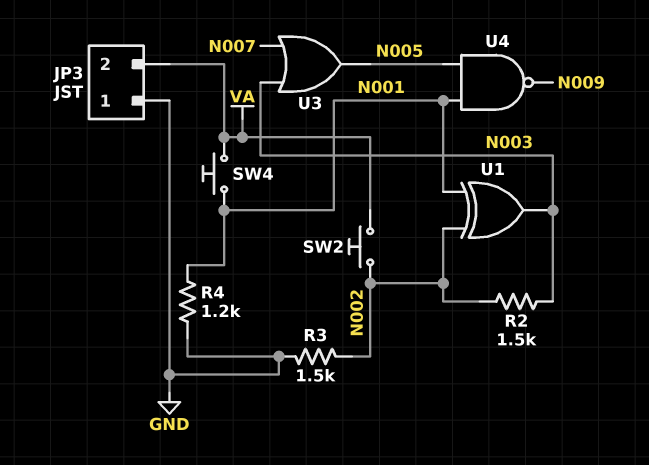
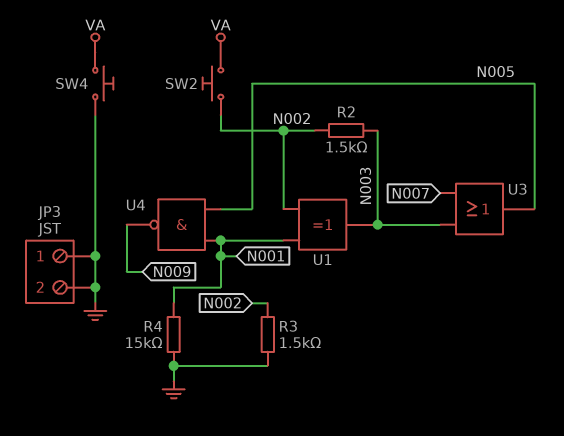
JP3 pin 2: VA -> GND
R4: 1.2k (GND, N001) -> 15k (GND, N001)
SW4: button (N001, VA) -> button (GND, VA)

